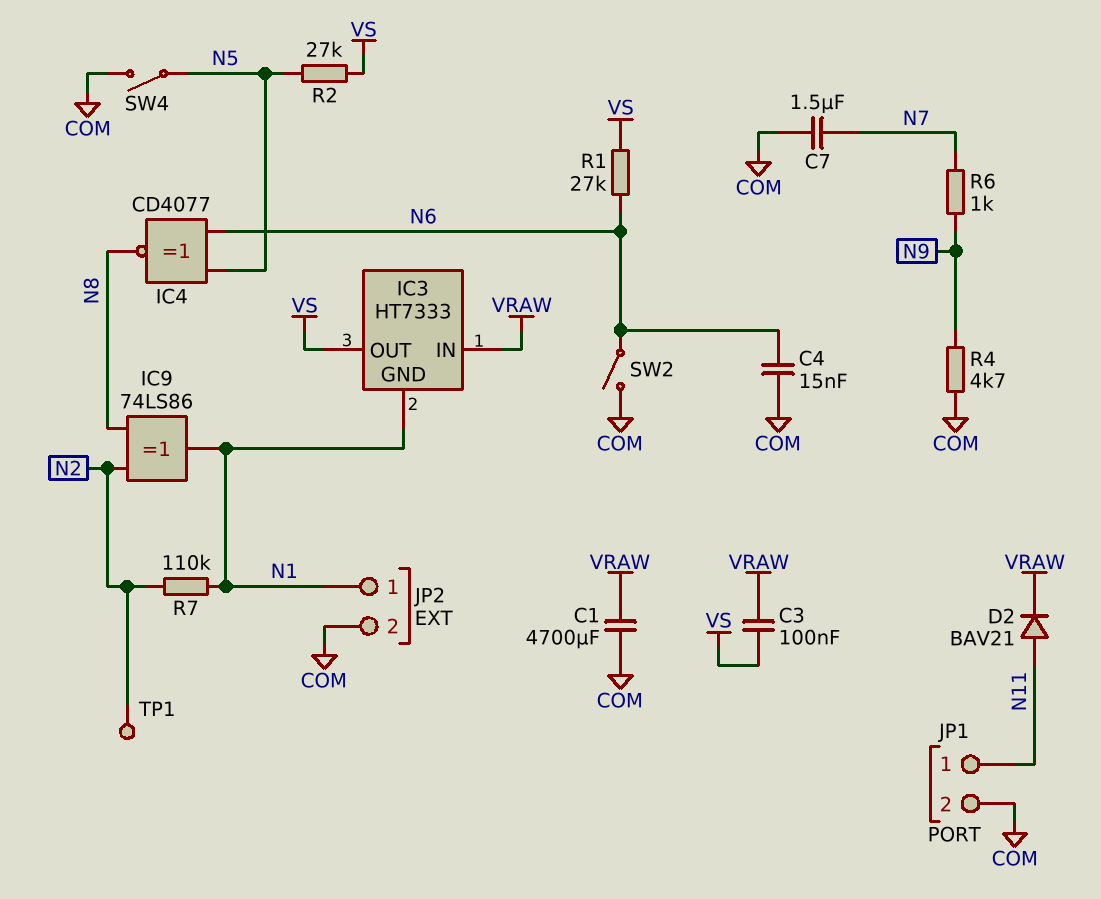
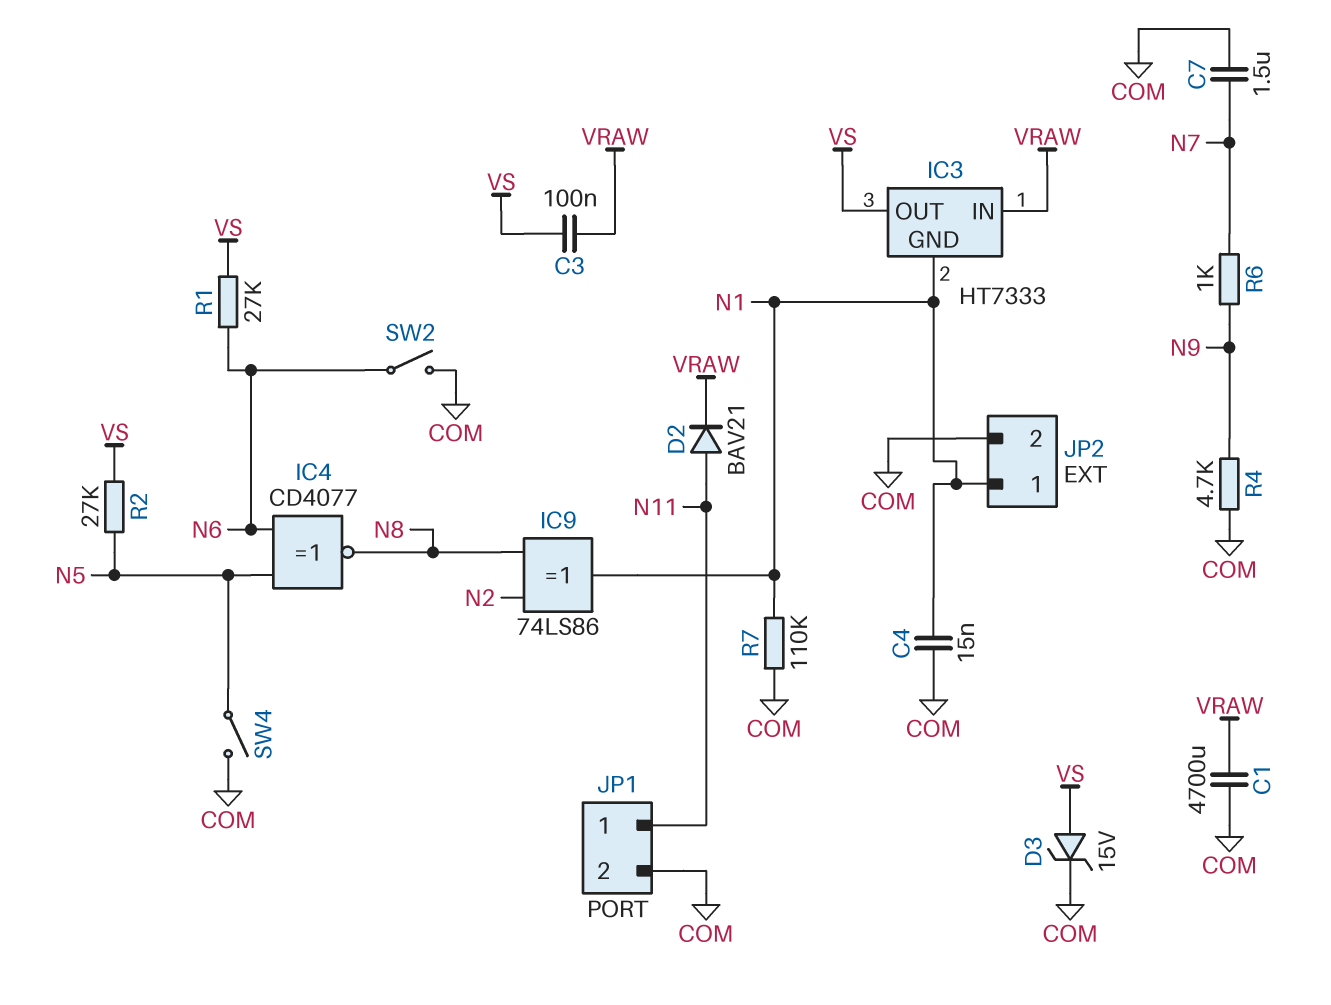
C4: 15nF (COM, N6) -> 15nF (COM, N1)
D3: none -> zener 15V (A VS, K COM)
R7: 110k (N1, N2) -> 110k (COM, N1)
TP1: test point (N2) -> none

